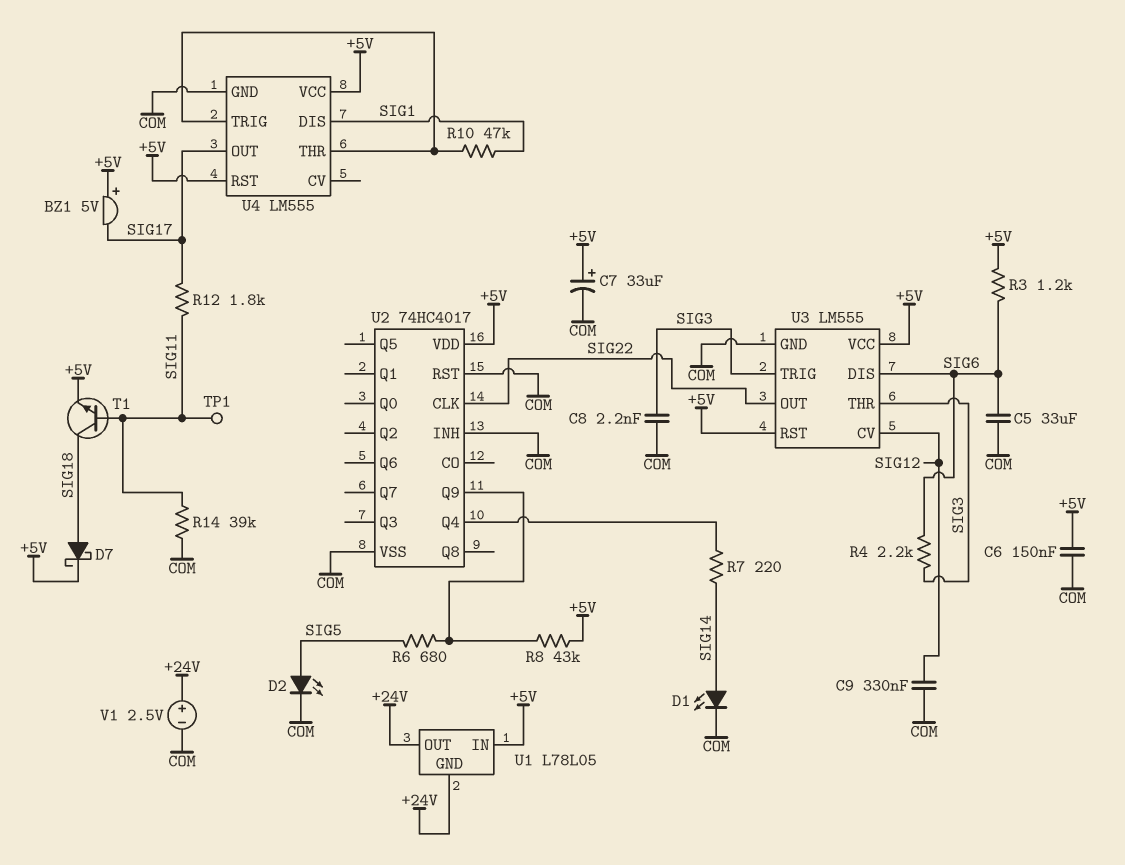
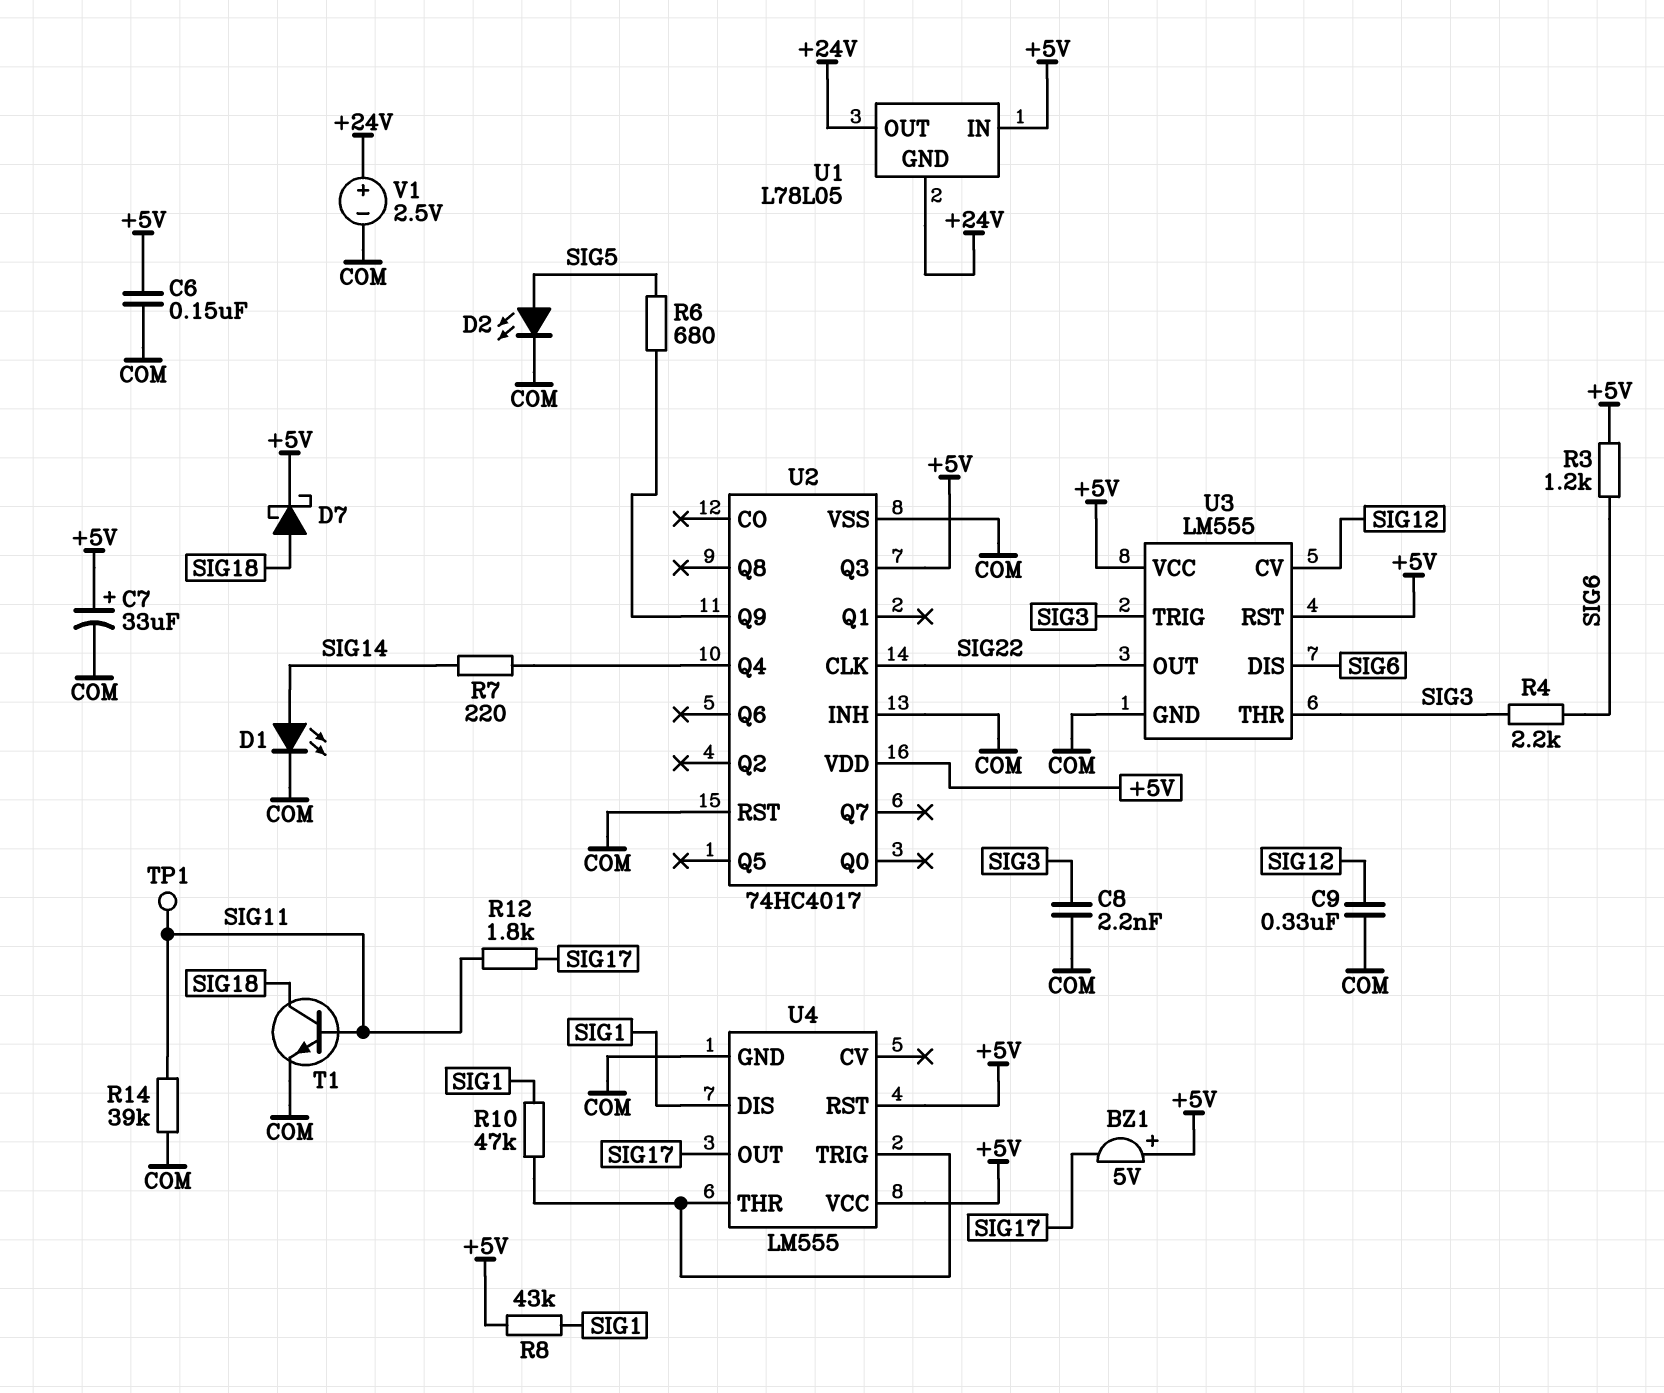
C5: 33uF (COM, SIG6) -> none
R8: 43k (+5V, U2/Q9) -> 43k (+5V, SIG1)
T1: NPN (B SIG11, C SIG18, E +5V) -> NPN (B SIG11, C SIG18, E COM)
U2 pin Q3: none -> +5V

